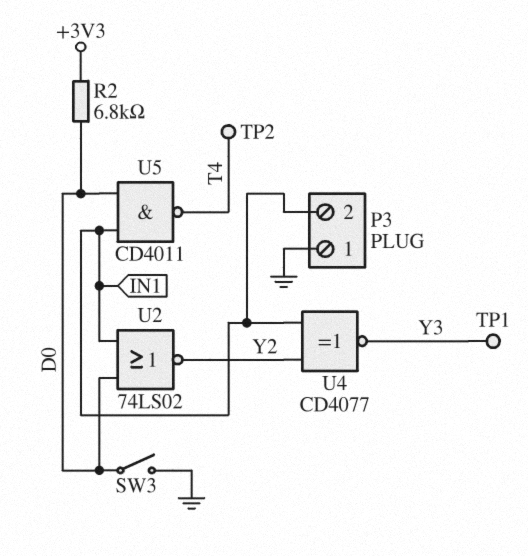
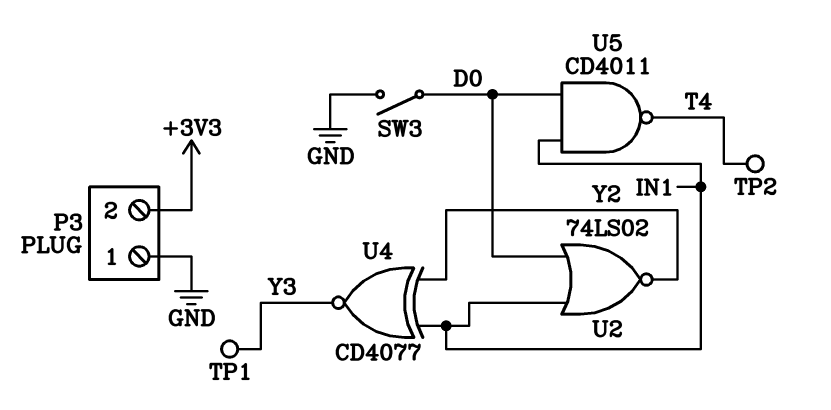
P3 pin 2: IN1 -> +3V3
R2: 6.8k (+3V3, D0) -> none

